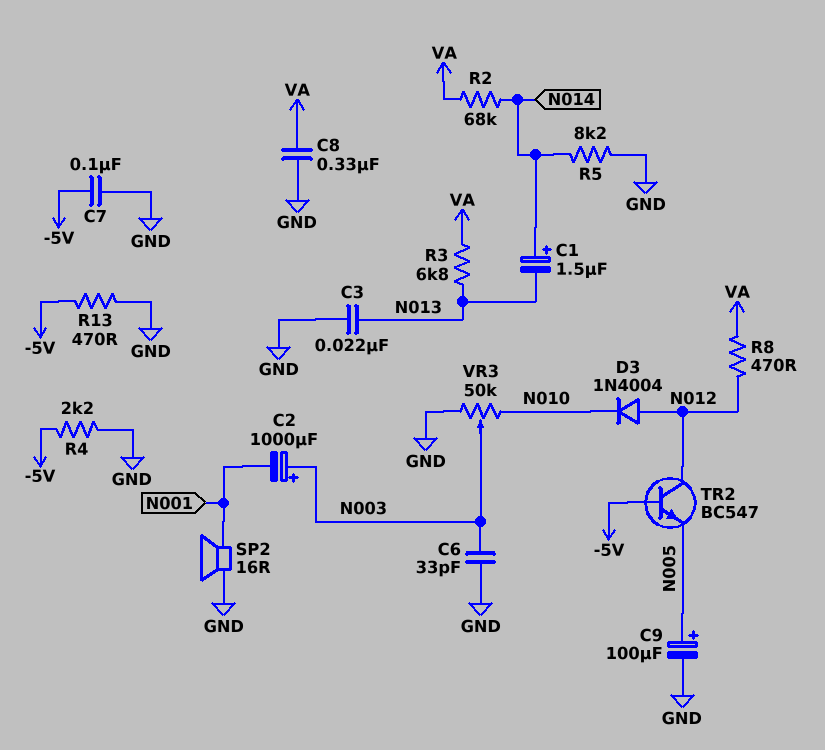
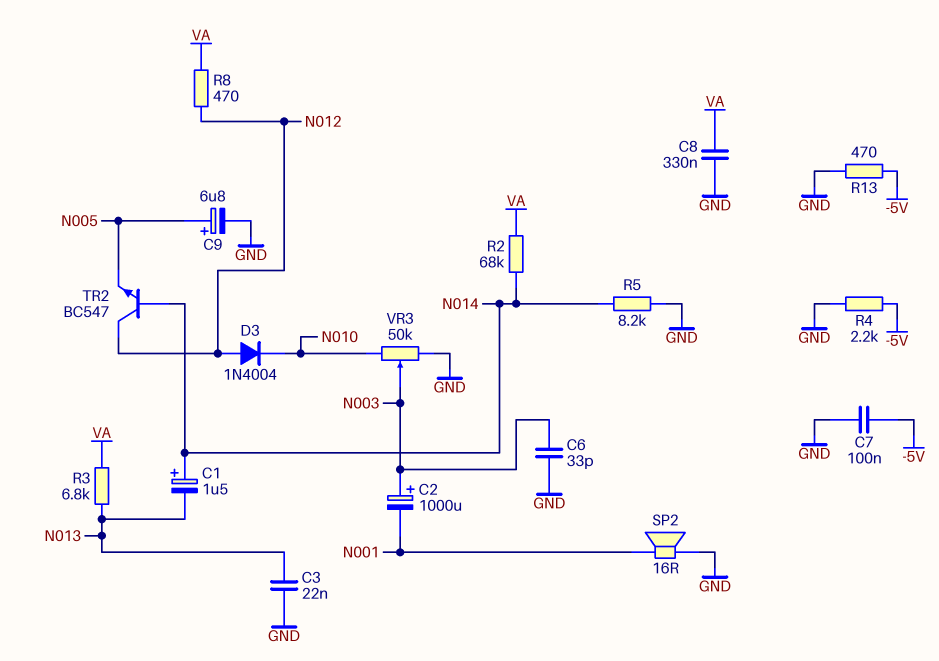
C9: 100uF (plus N005, minus GND) -> 6.8uF (plus N005, minus GND)
TR2: NPN BC547 (B -5V, C N012, E N005) -> NPN BC547 (B N014, C N012, E N005)

